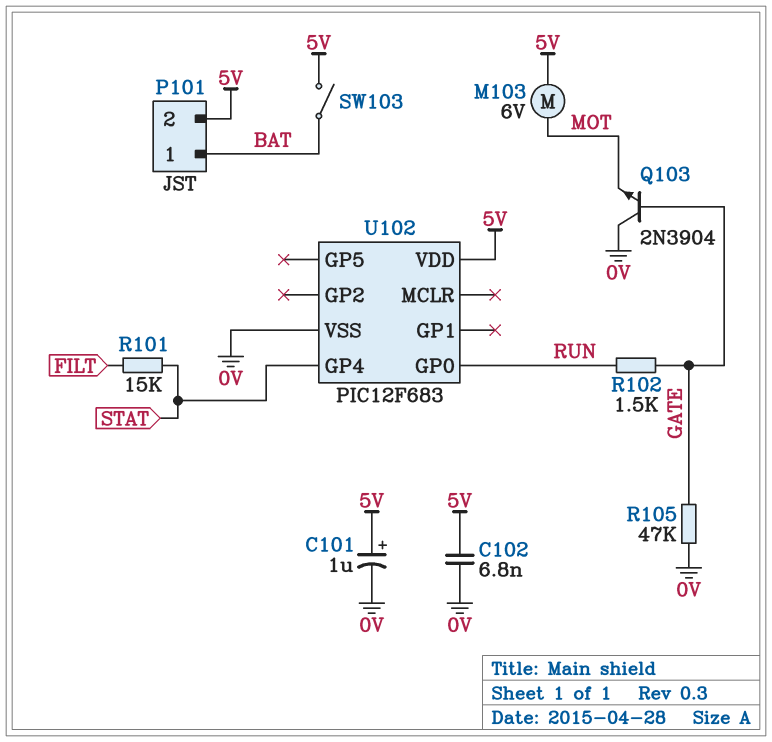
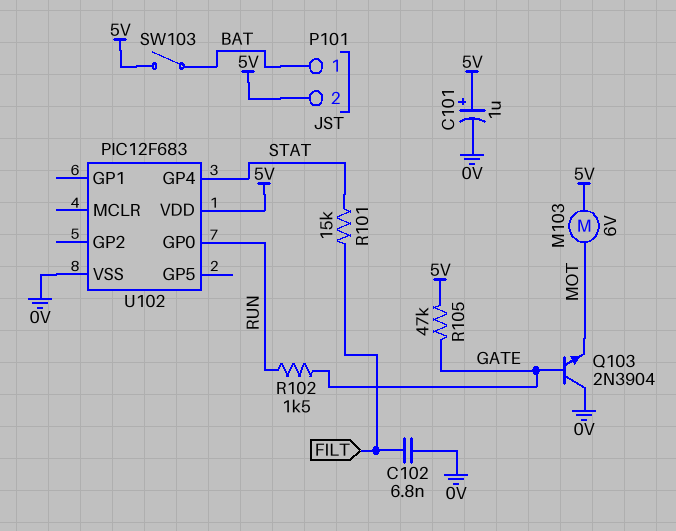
C102: 6.8nF (0V, 5V) -> 6.8nF (0V, FILT)
R105: 47k (0V, GATE) -> 47k (5V, GATE)

